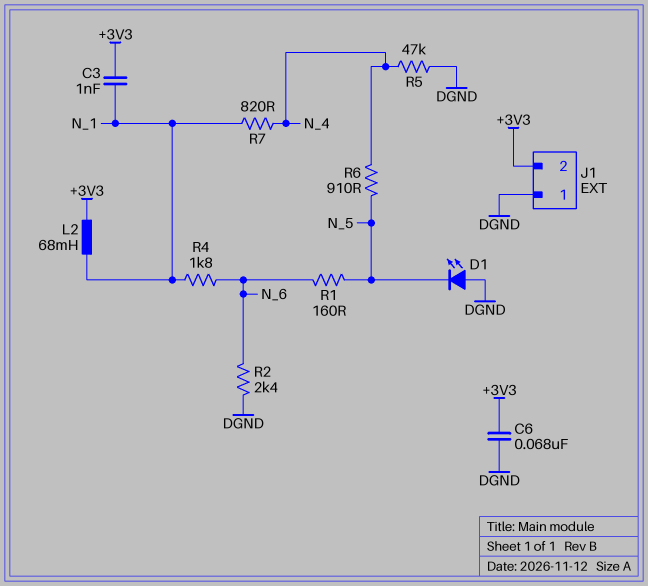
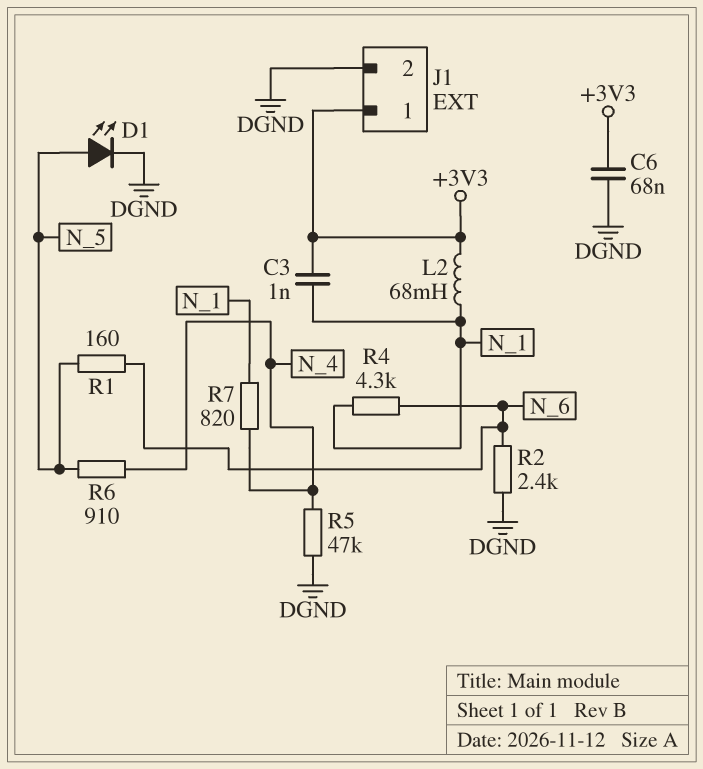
D1: LED (A DGND, K N_5) -> LED (A N_5, K DGND)
J1 pin 1: DGND -> +3V3
J1 pin 2: +3V3 -> DGND
R4: 1.8k (N_1, N_6) -> 4.3k (N_1, N_6)

